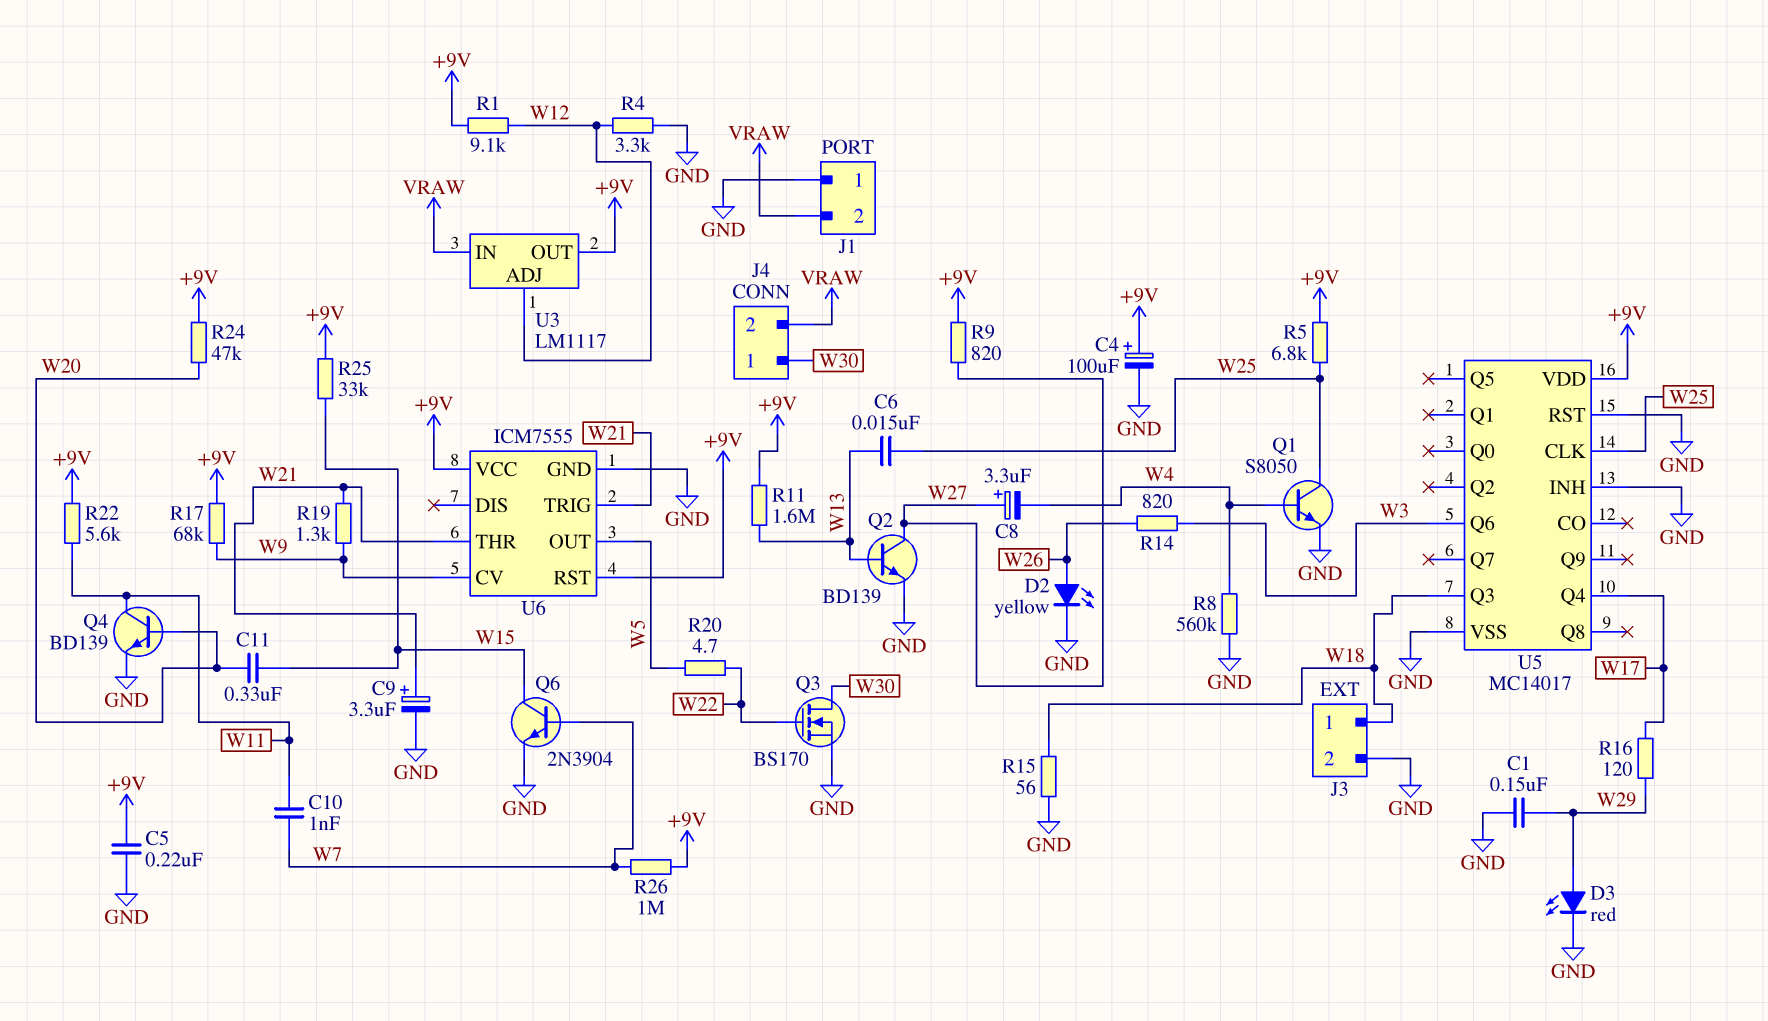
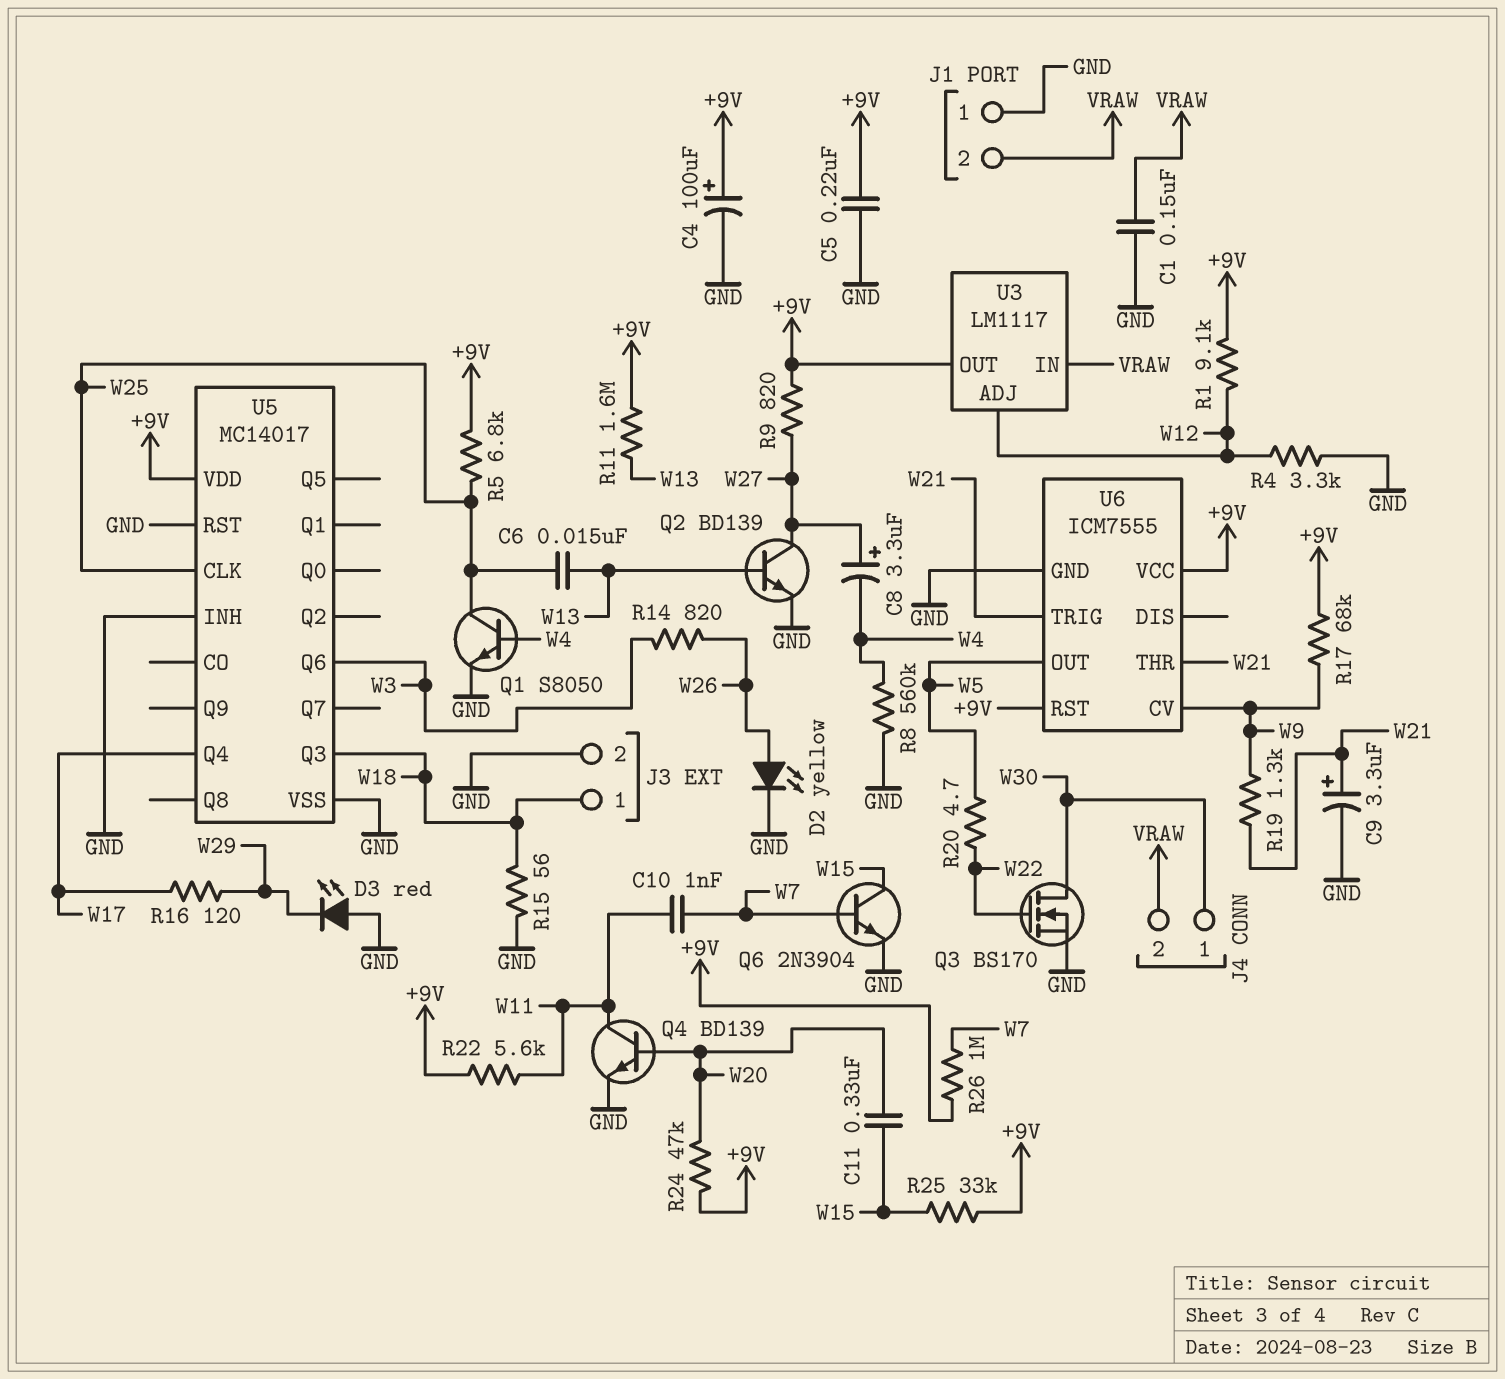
C1: 150nF (GND, W29) -> 150nF (GND, VRAW)
D3: LED red (A W29, K GND) -> LED red (A GND, K W29)

